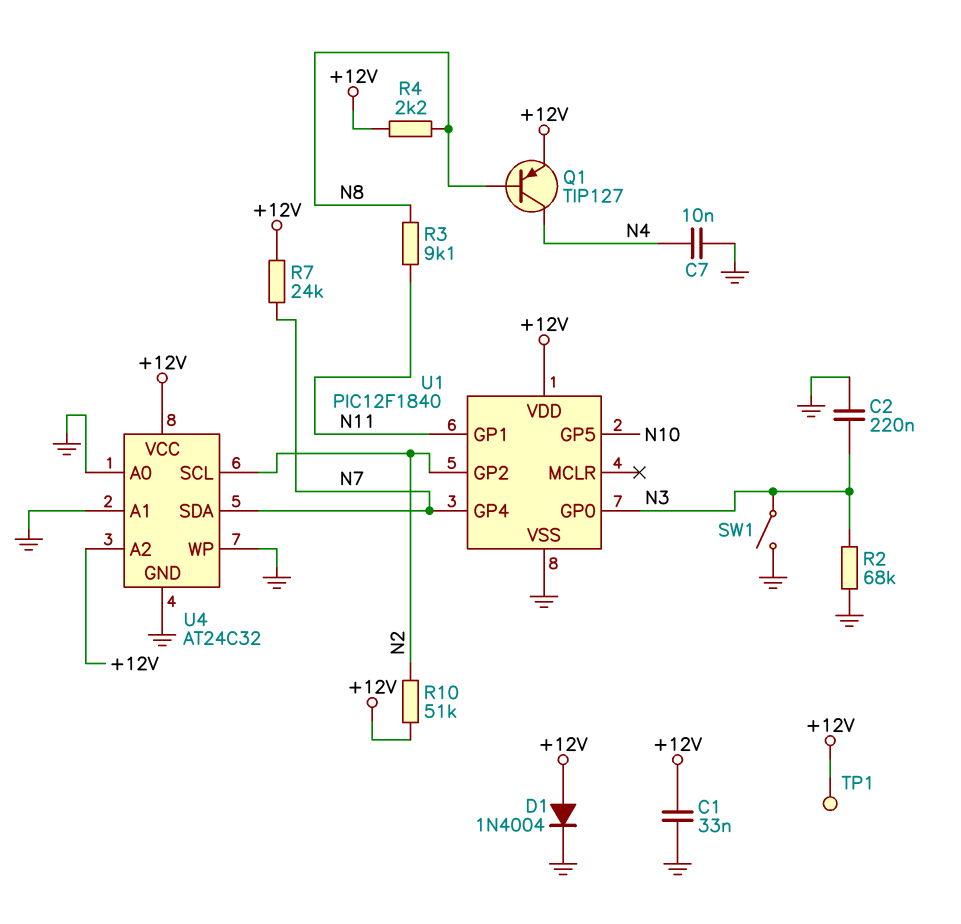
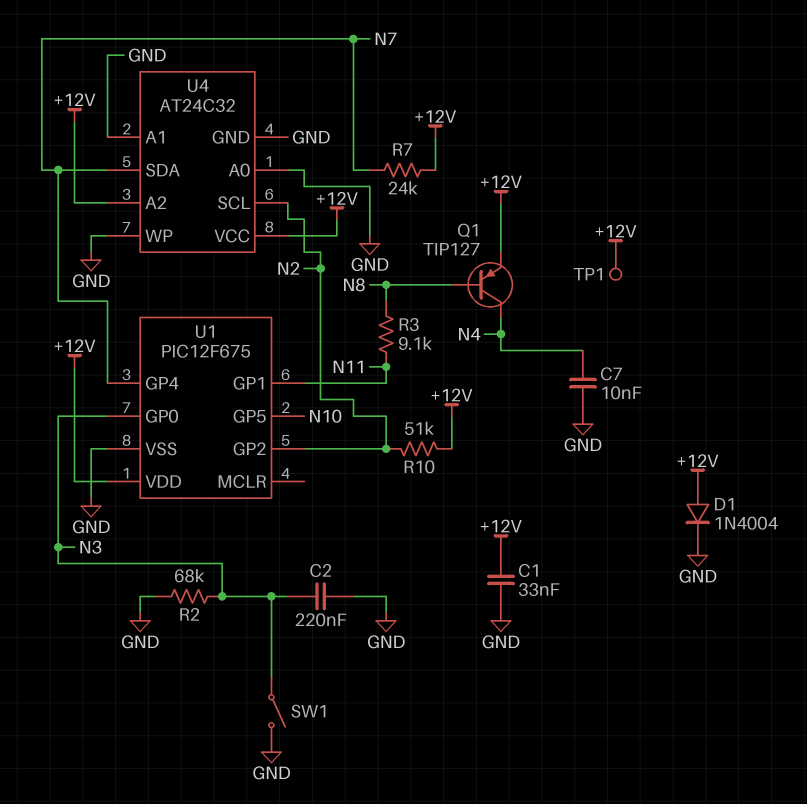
R4: 2.2k (+12V, N8) -> none
U1: PIC12F1840 -> PIC12F675

